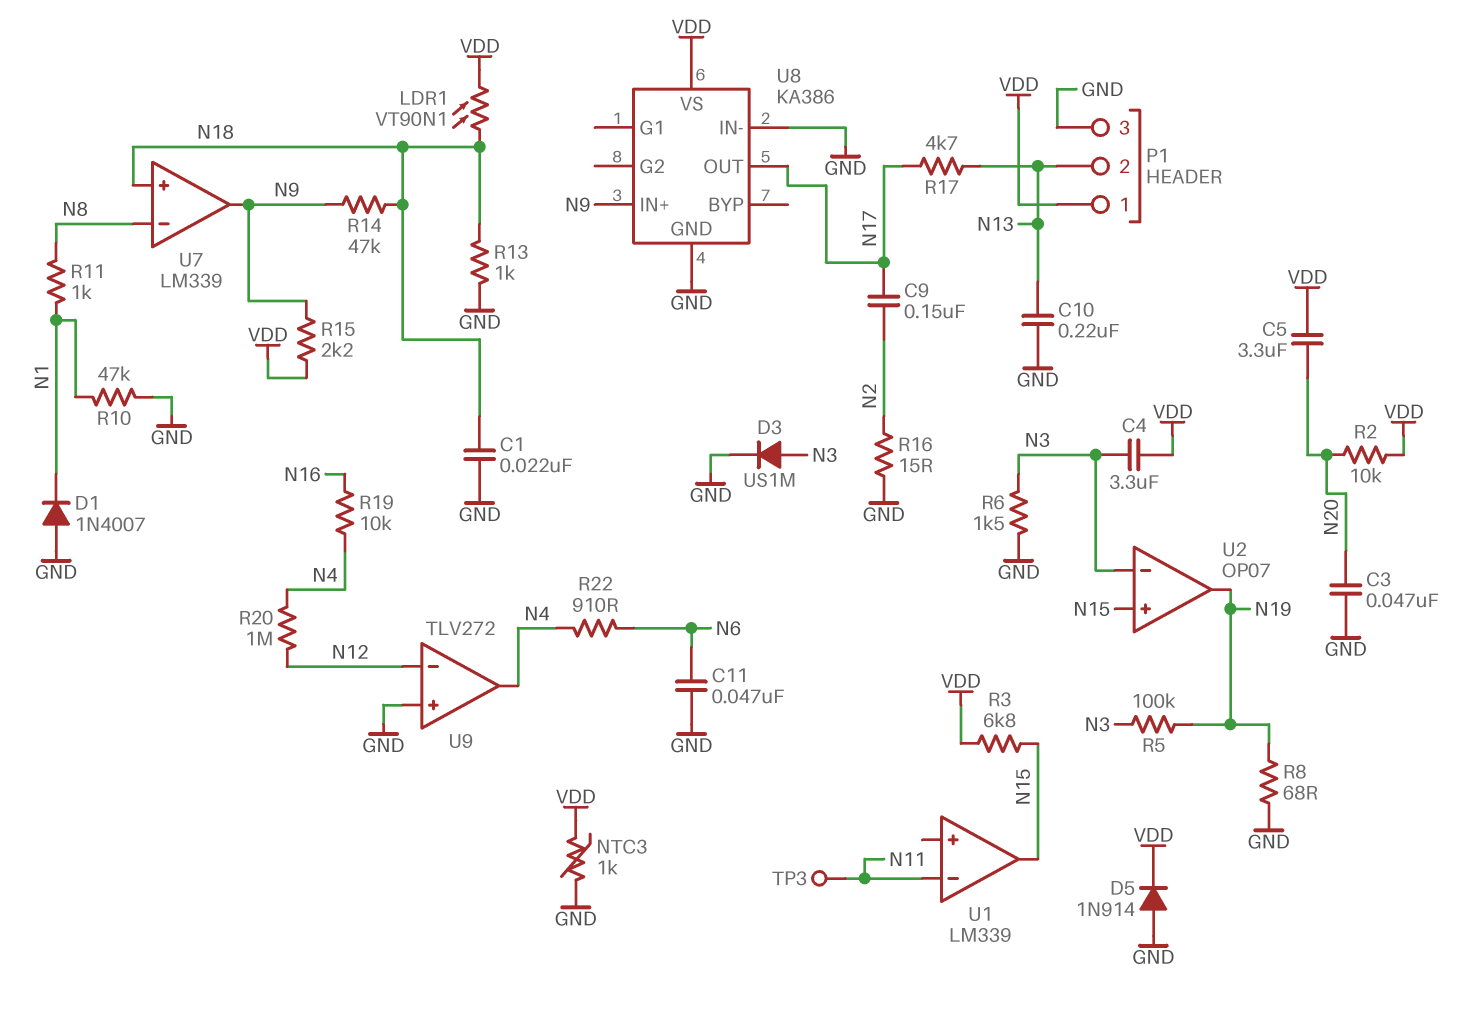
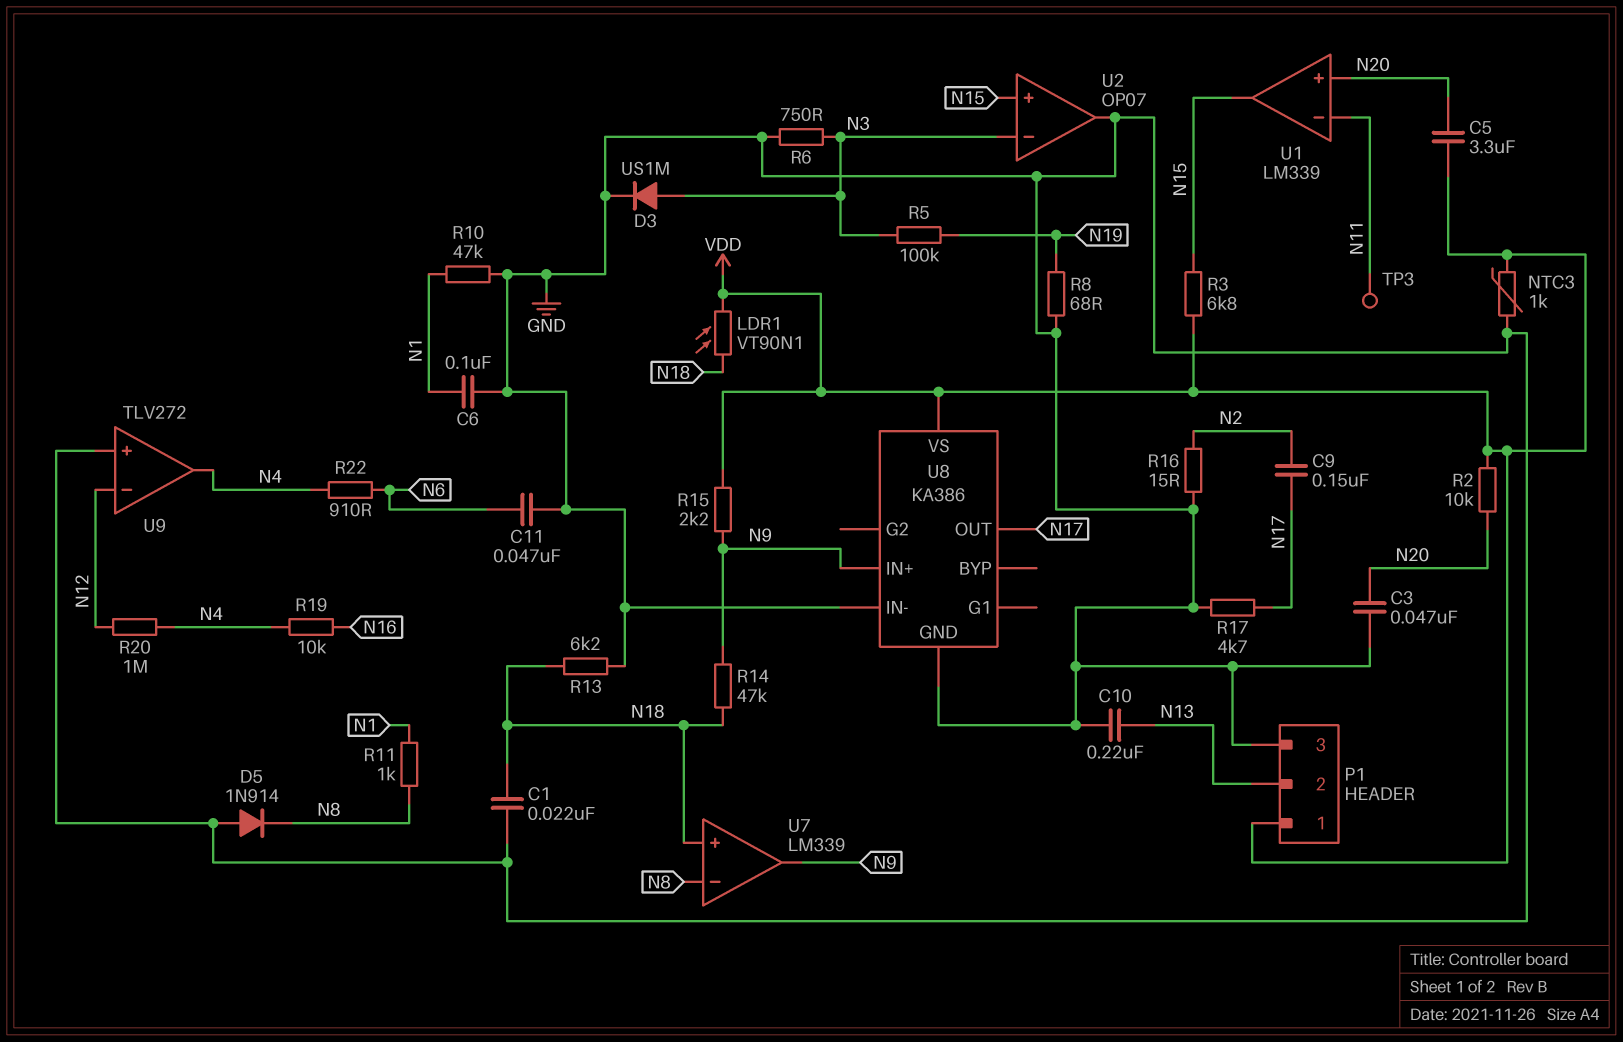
C4: 3.3uF (N3, VDD) -> none
C6: none -> 100nF (GND, N1)
D1: diode 1N4007 (A GND, K N1) -> none
D5: diode 1N914 (A GND, K VDD) -> diode 1N914 (A GND, K N8)
R6: 1.5k (GND, N3) -> 750 (GND, N3)
R13: 1k (GND, N18) -> 6.2k (GND, N18)
R17: 4.7k (N13, N17) -> 4.7k (GND, N17)
U1 pin in+: none -> N20
U2 pin out: N19 -> GND

